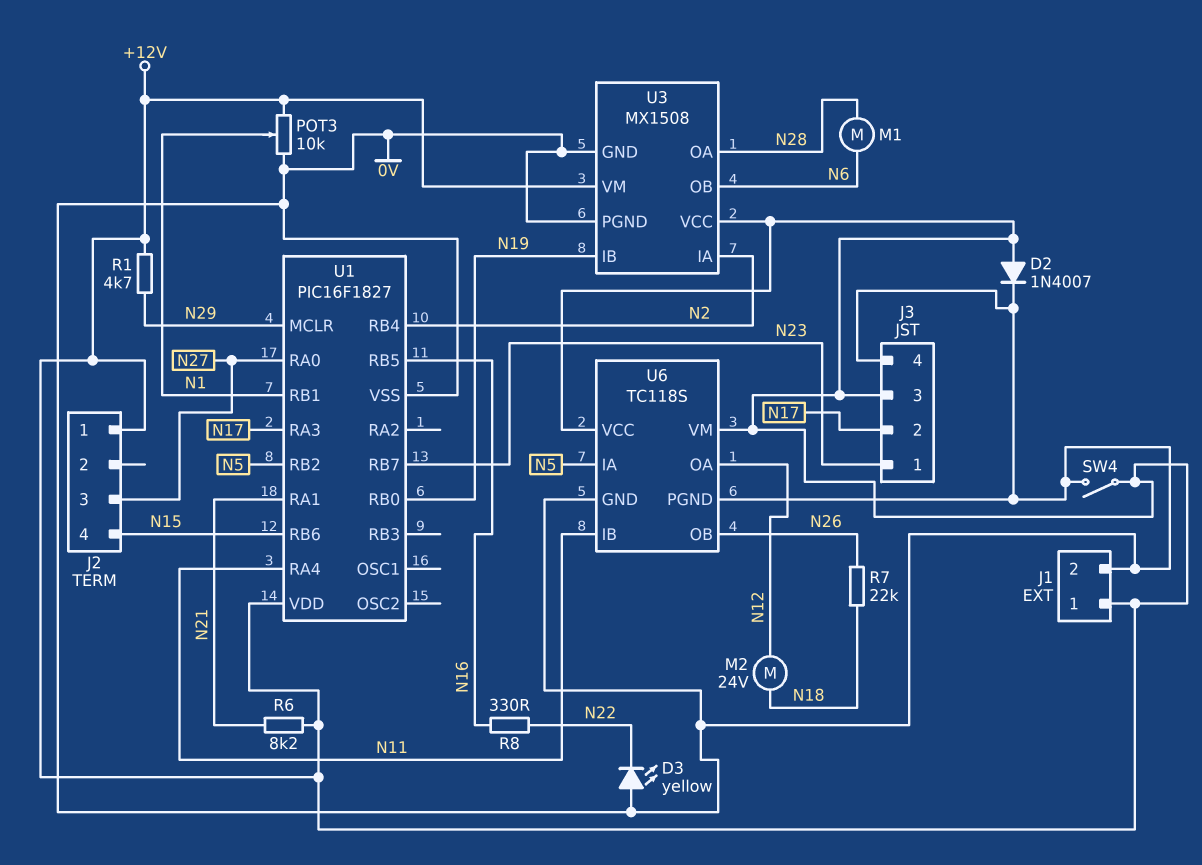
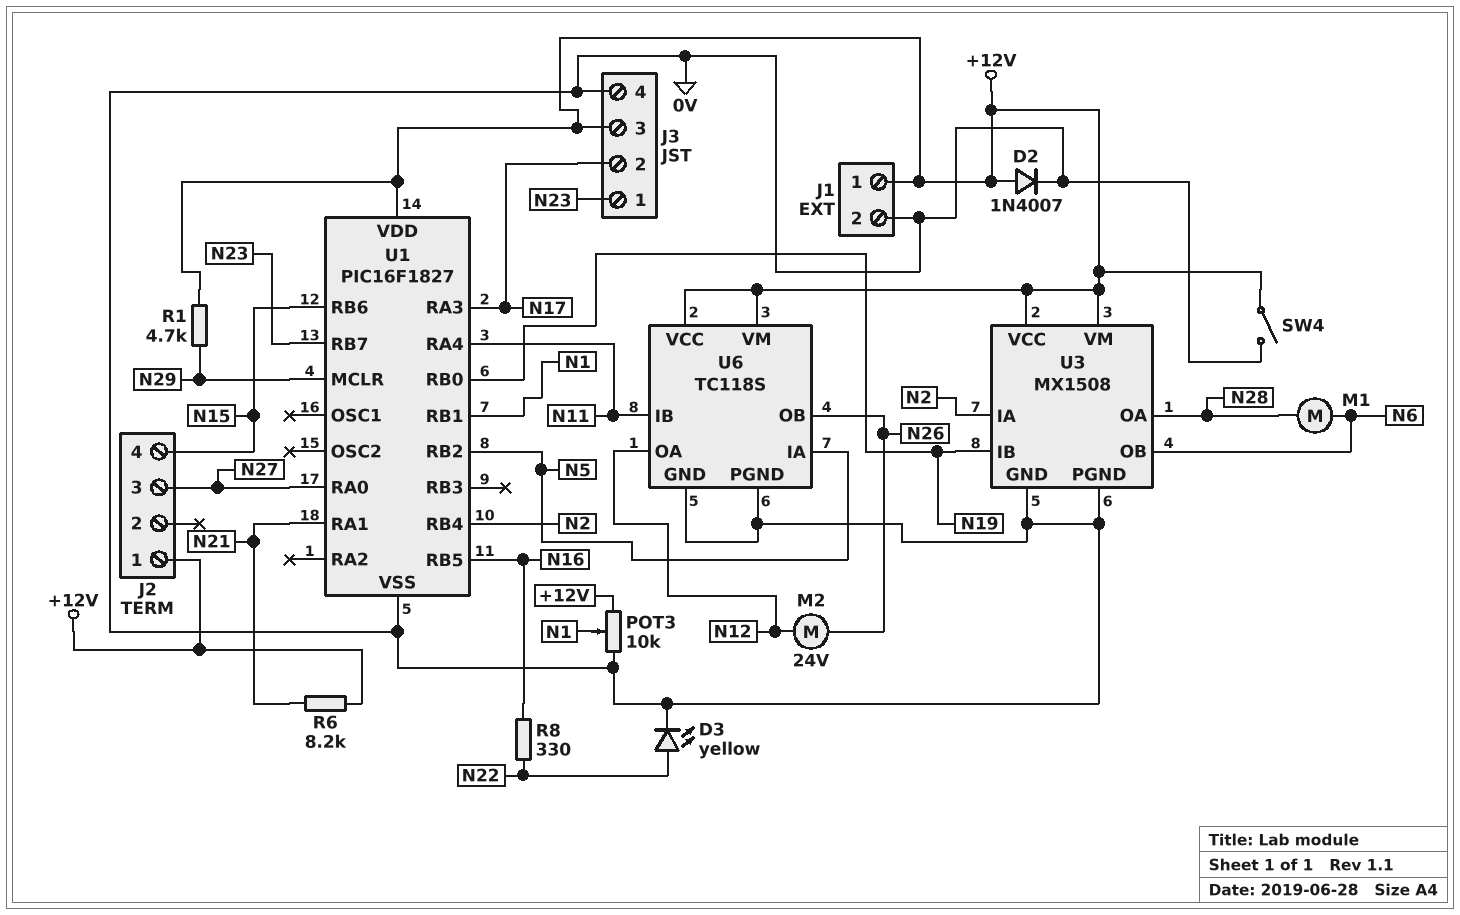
D3: LED yellow (A 0V, K N22) -> LED yellow (A N22, K 0V)
M2: motor 24V (N12, N18) -> motor 24V (N12, N26)
R7: 22k (N18, N26) -> none

